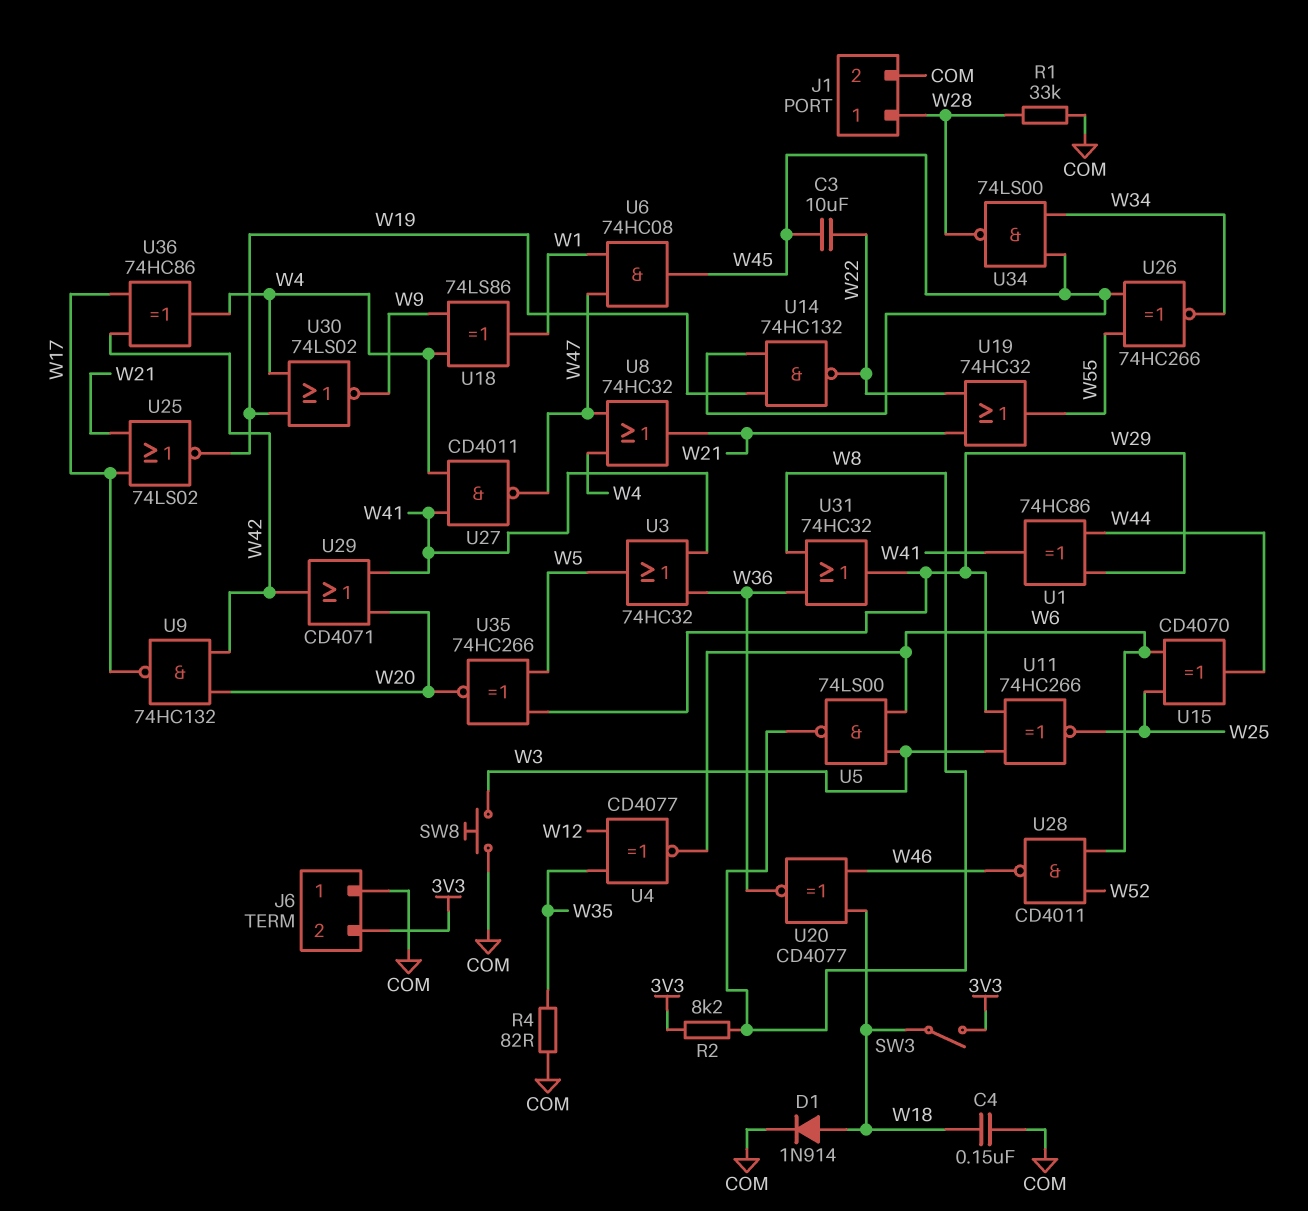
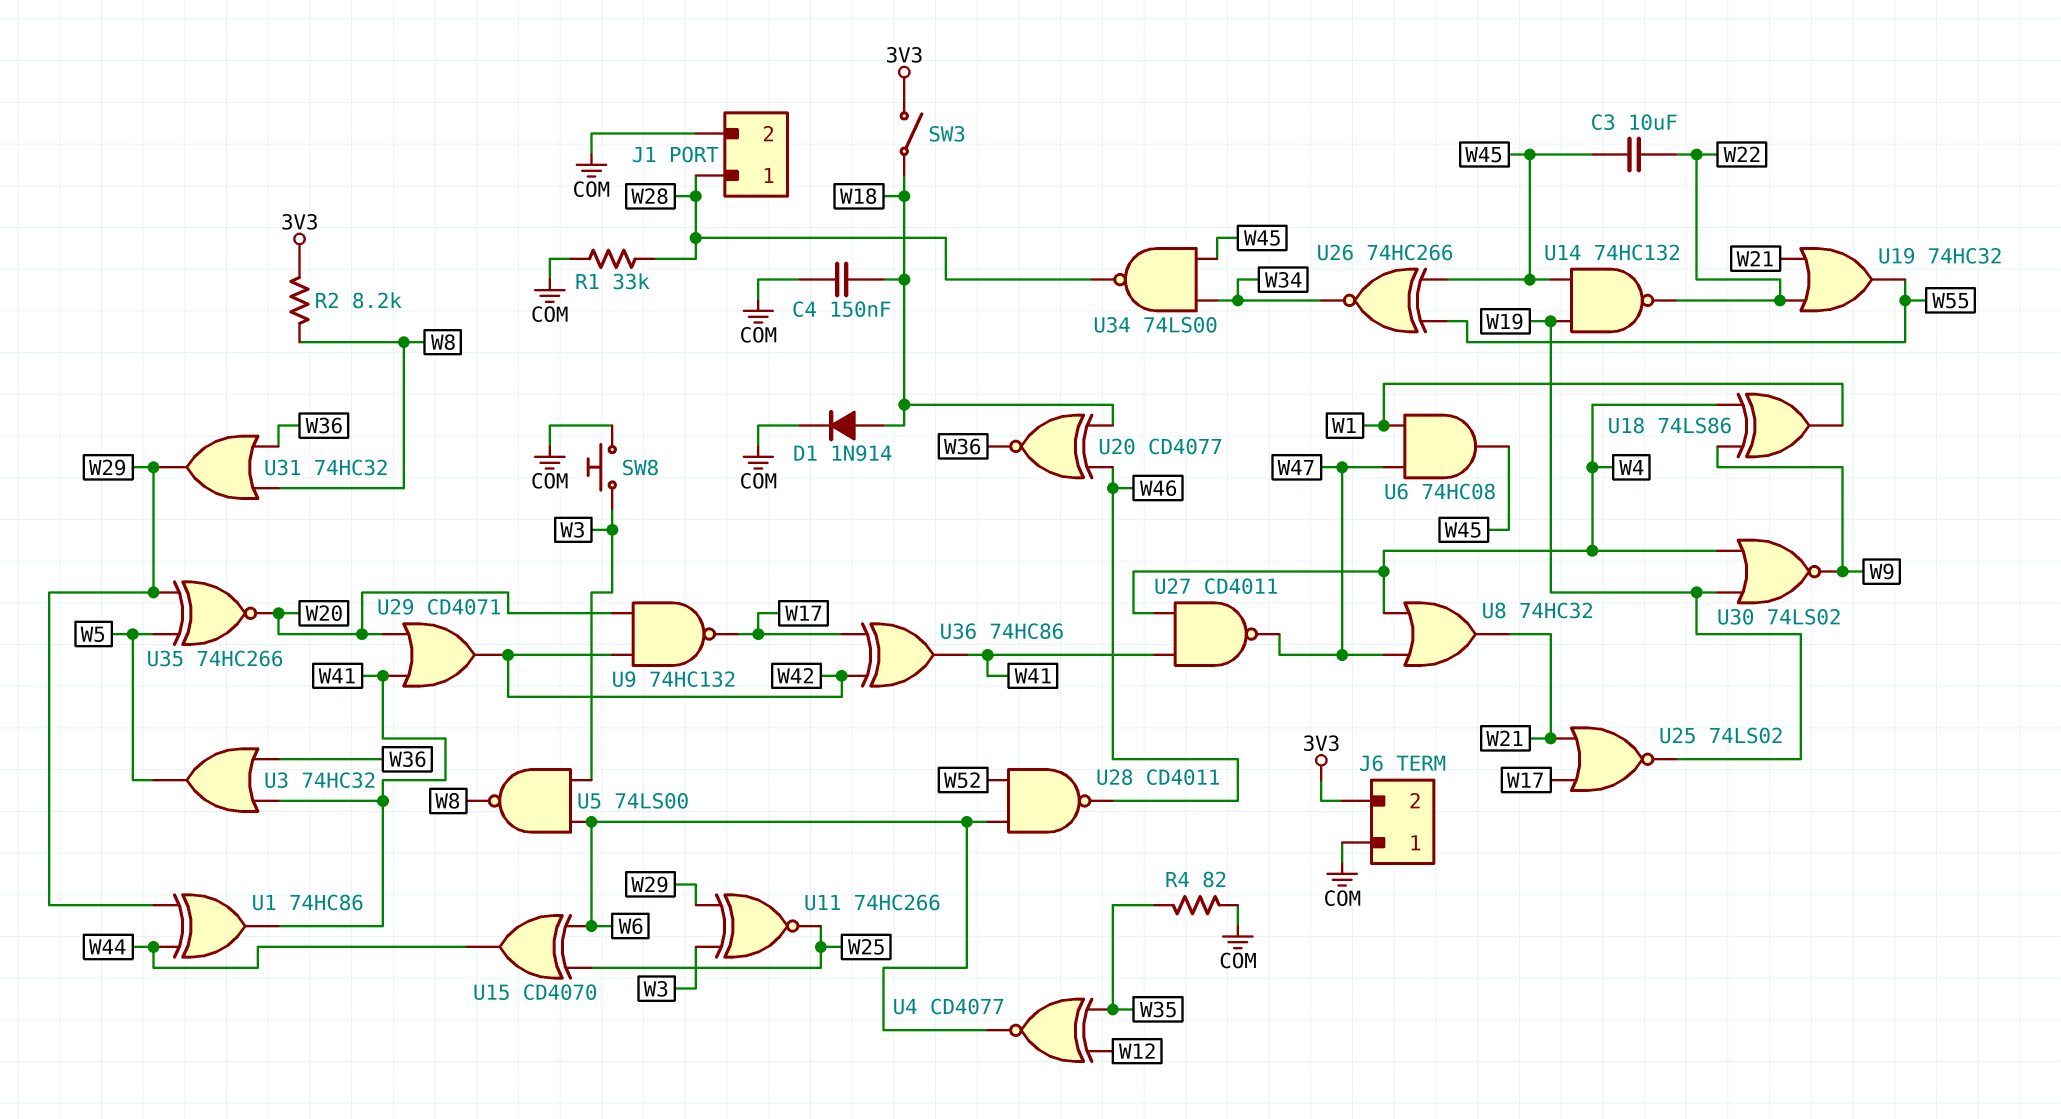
U36: XOR 74HC86 (in W17, in W42, out W4) -> XOR 74HC86 (in W17, in W42, out W41)

